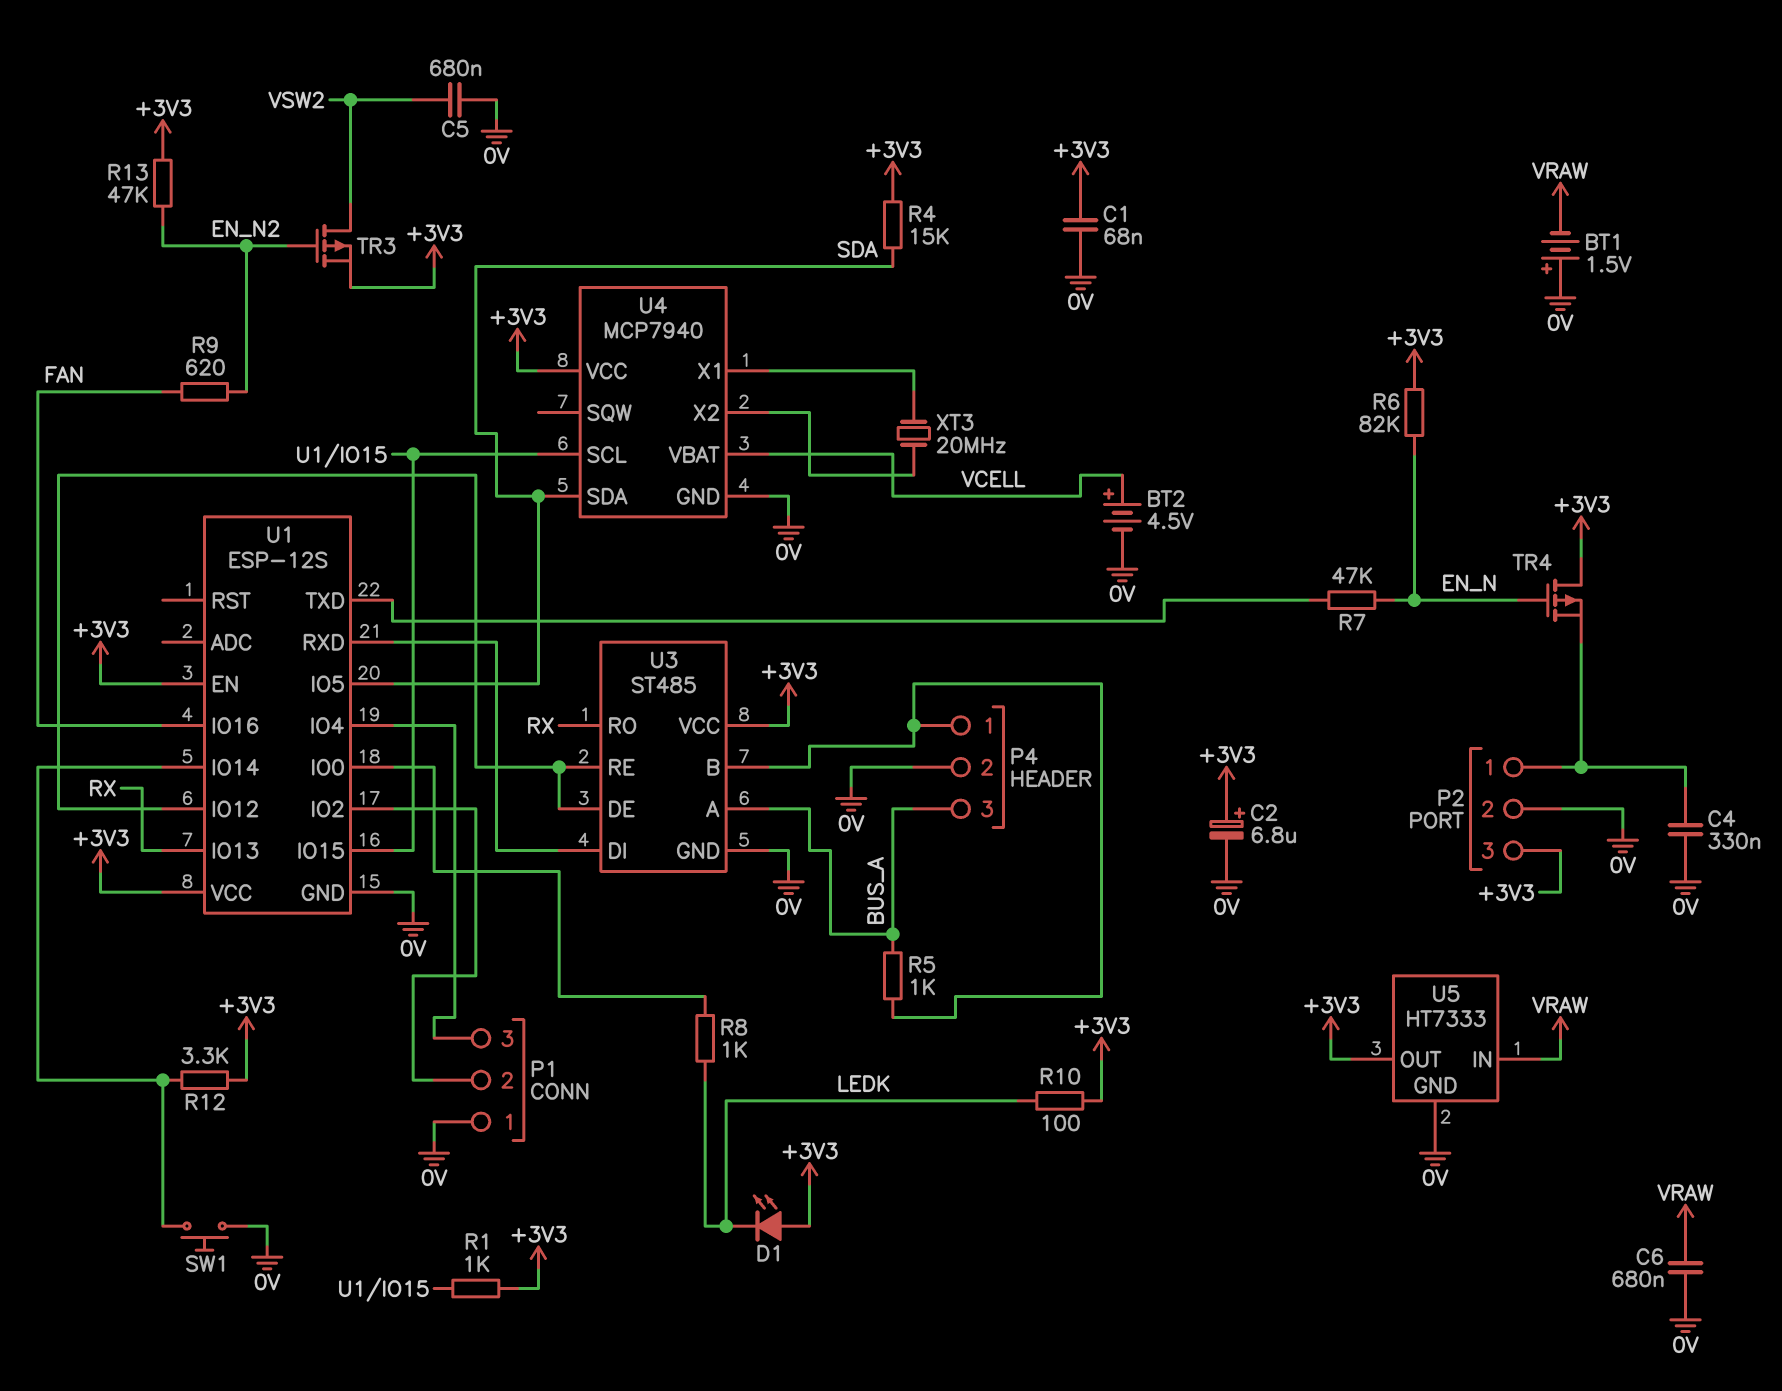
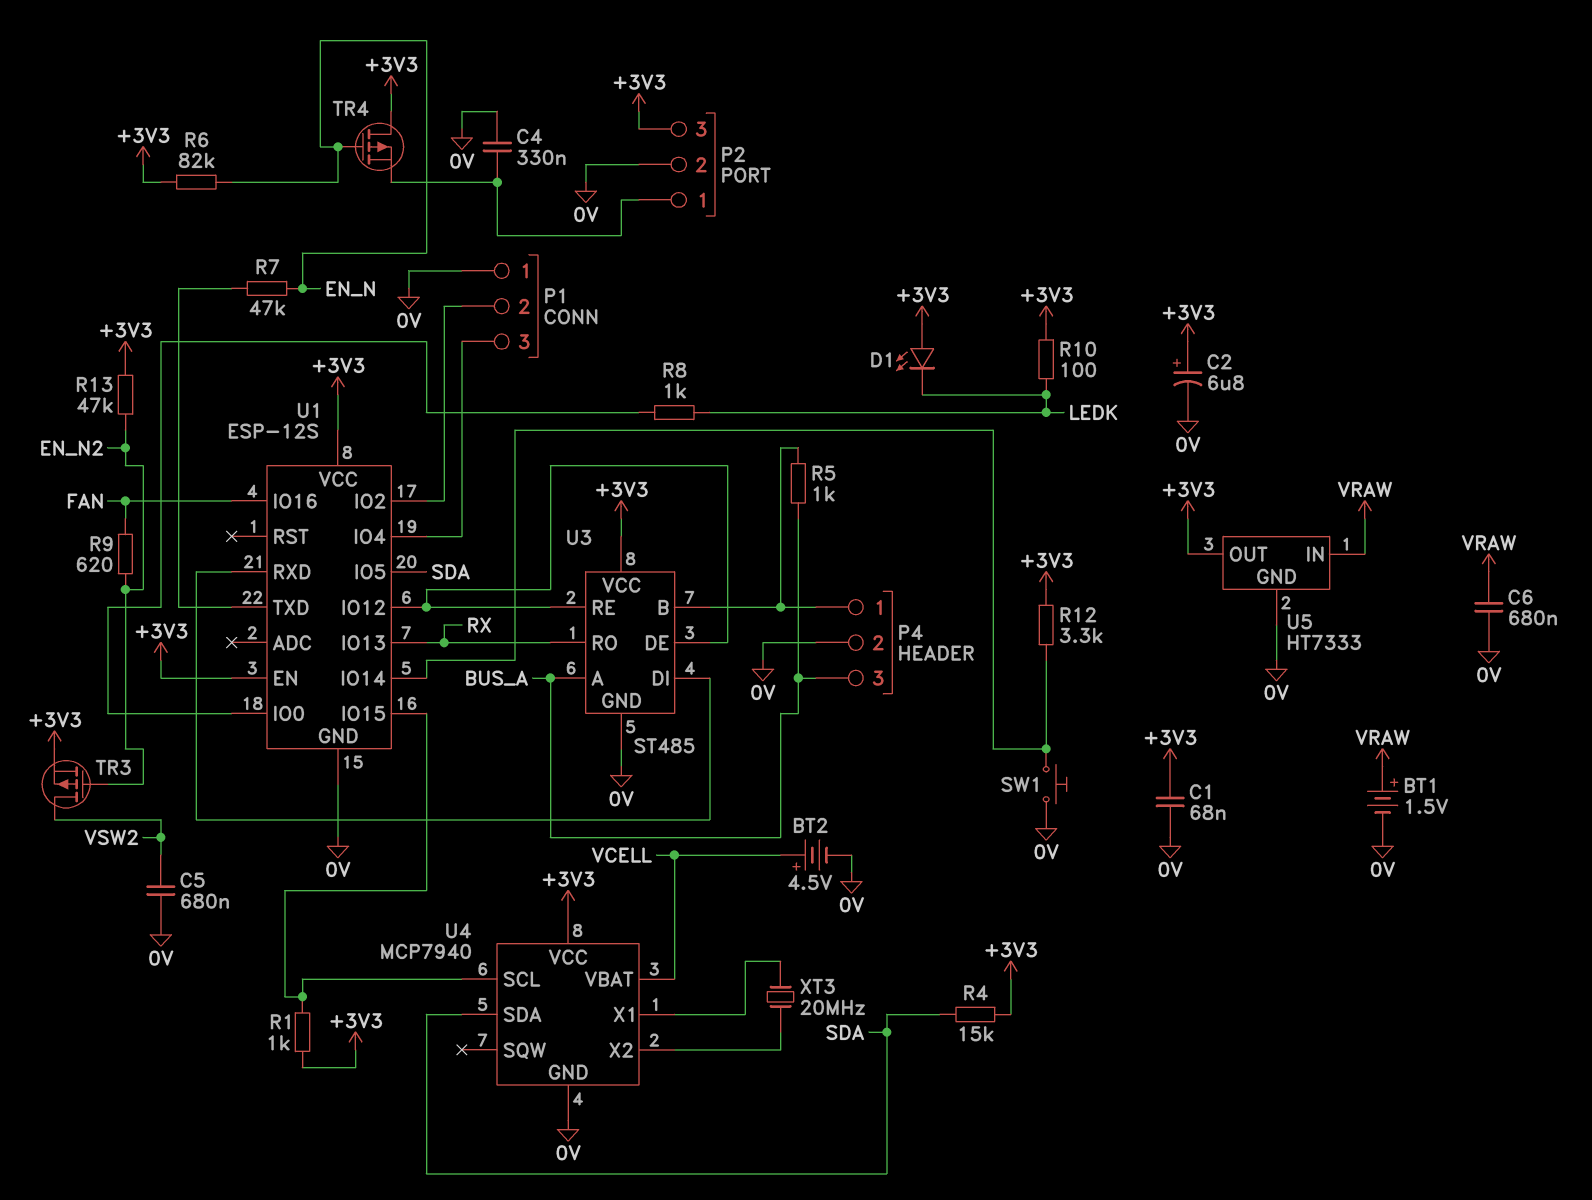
BT1: 1.5V (plus 0V, minus VRAW) -> 1.5V (plus VRAW, minus 0V)

